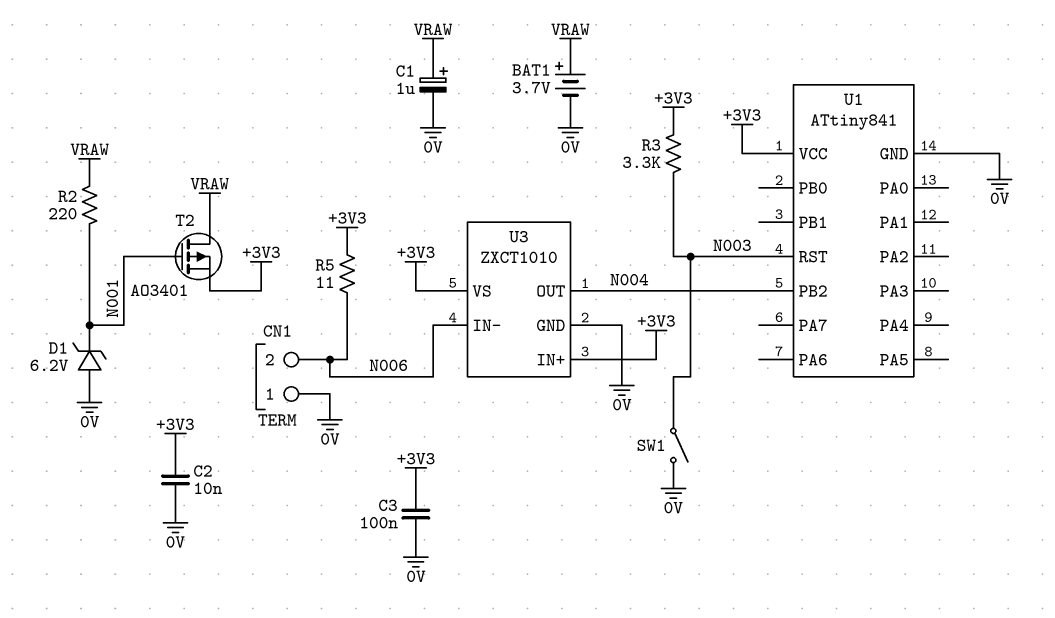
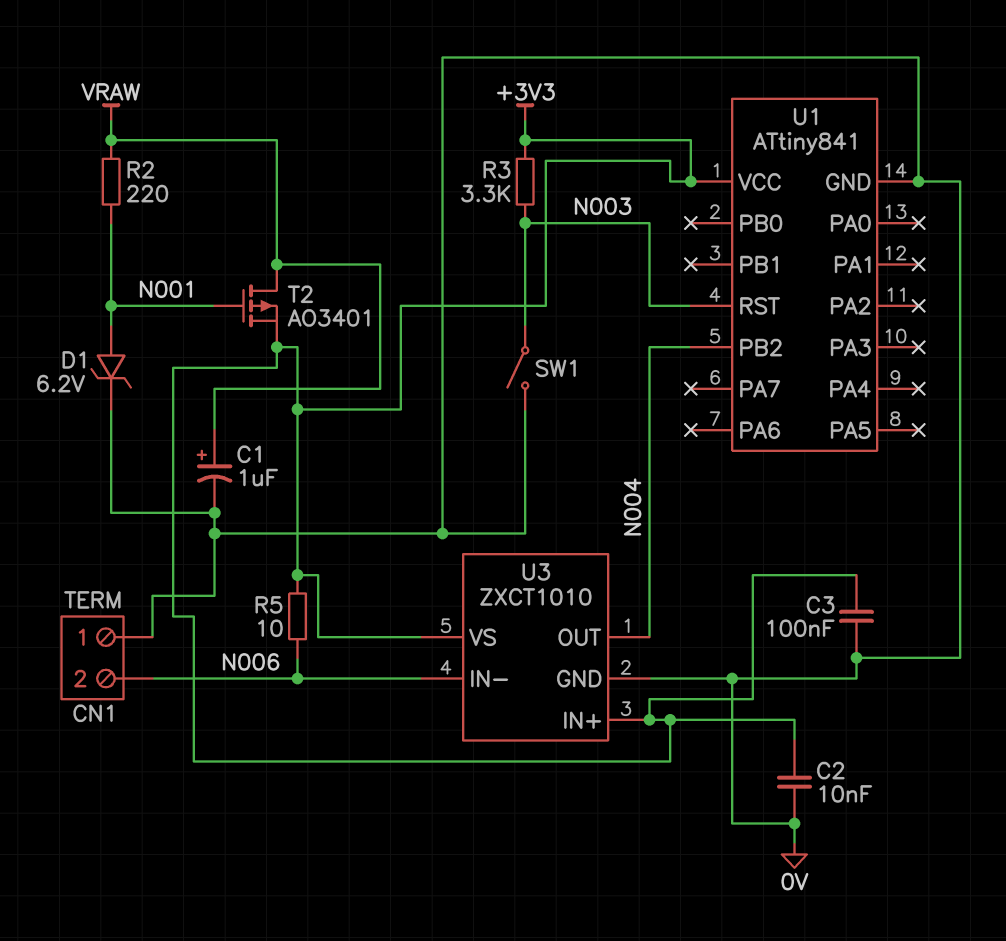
BAT1: 3.7V (plus VRAW, minus 0V) -> none
D1: zener 6.2V (A 0V, K N001) -> zener 6.2V (A N001, K 0V)
R5: 11 (+3V3, N006) -> 10 (+3V3, N006)

